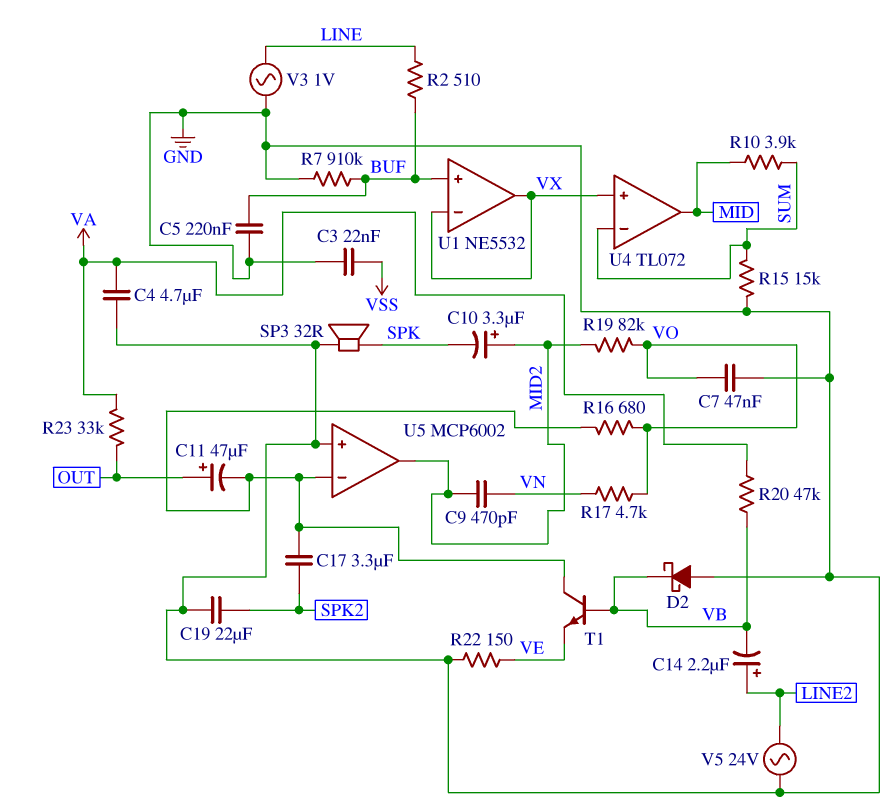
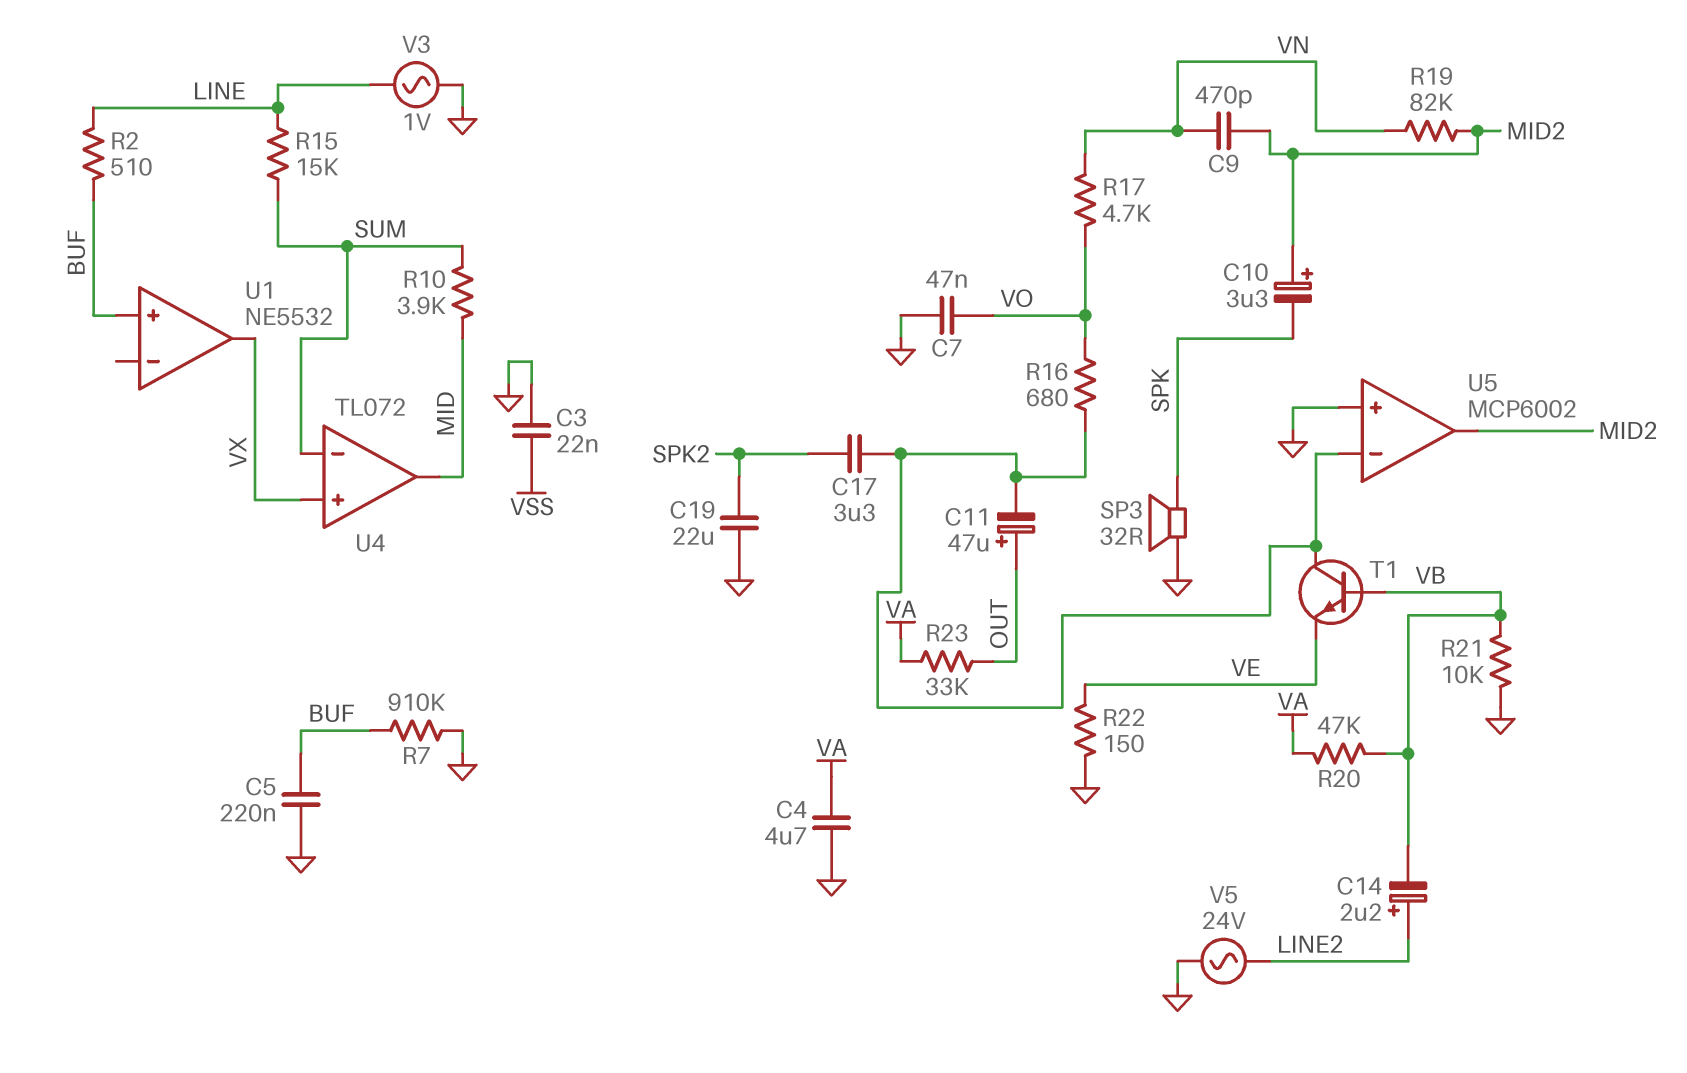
D2: schottky (A GND, K VB) -> none
R15: 15k (GND, SUM) -> 15k (LINE, SUM)
R19: 82k (MID2, VO) -> 82k (MID2, VN)
R21: none -> 10k (GND, VB)
U1 pin in-: VX -> none

